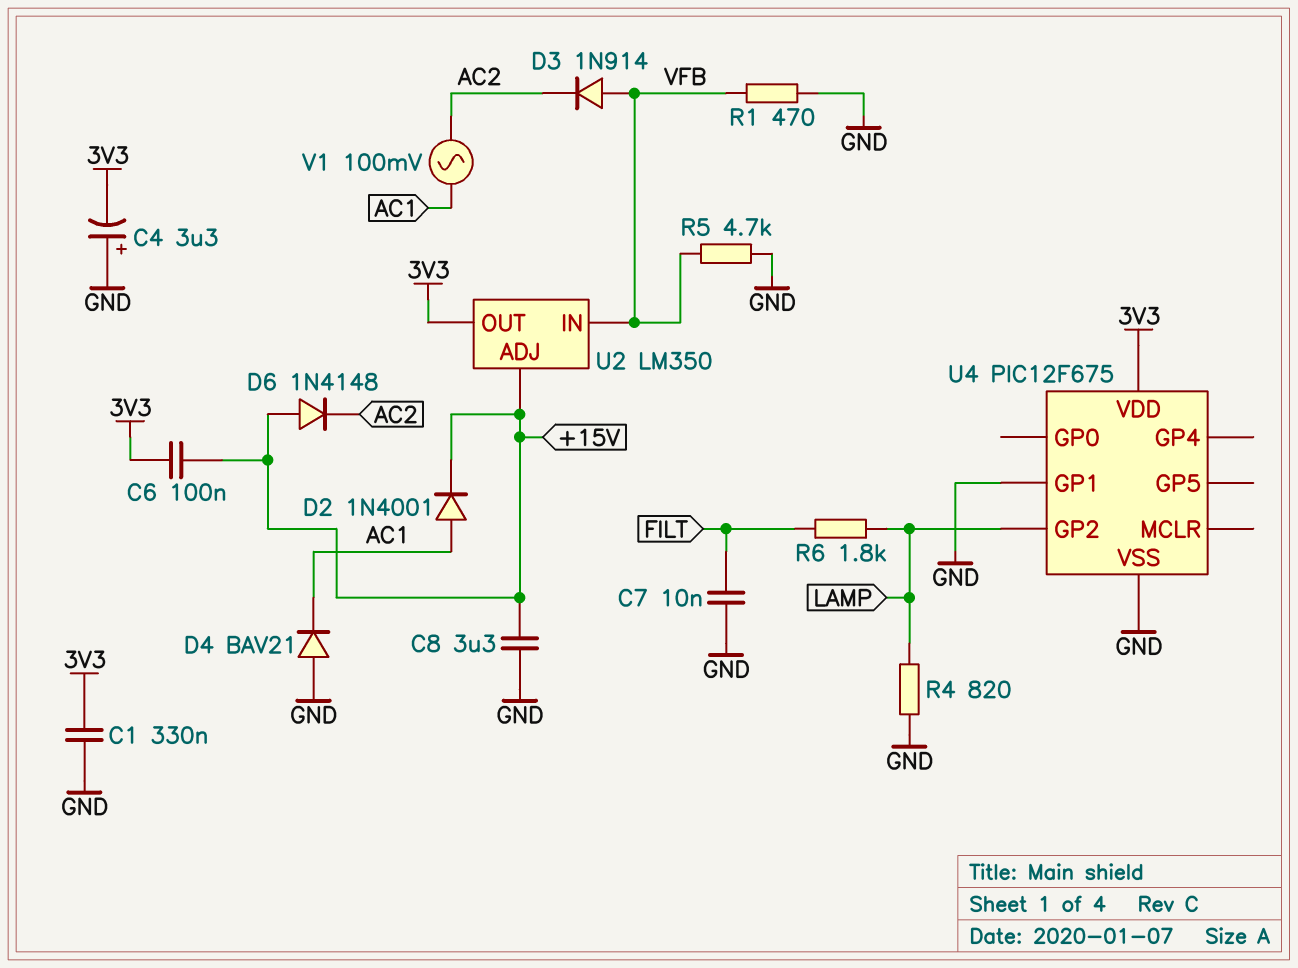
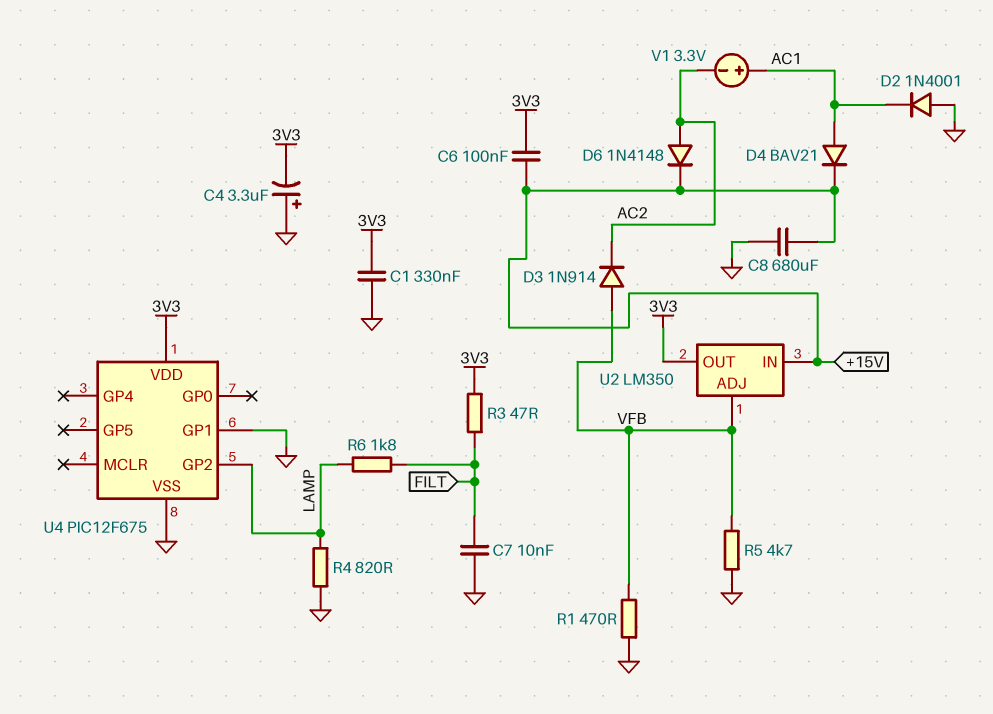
C8: 3.3uF (+15V, GND) -> 680uF (+15V, GND)
D2: diode 1N4001 (A AC1, K +15V) -> diode 1N4001 (A GND, K AC1)
D4: diode BAV21 (A GND, K AC1) -> diode BAV21 (A AC1, K +15V)
D6: diode 1N4148 (A +15V, K AC2) -> diode 1N4148 (A AC2, K +15V)
R3: none -> 47 (3V3, FILT)
U2 pin ADJ: +15V -> VFB
U2 pin IN: VFB -> +15V
V1: AC 100mV (AC1, AC2) -> 3.3V (plus AC1, minus AC2)

